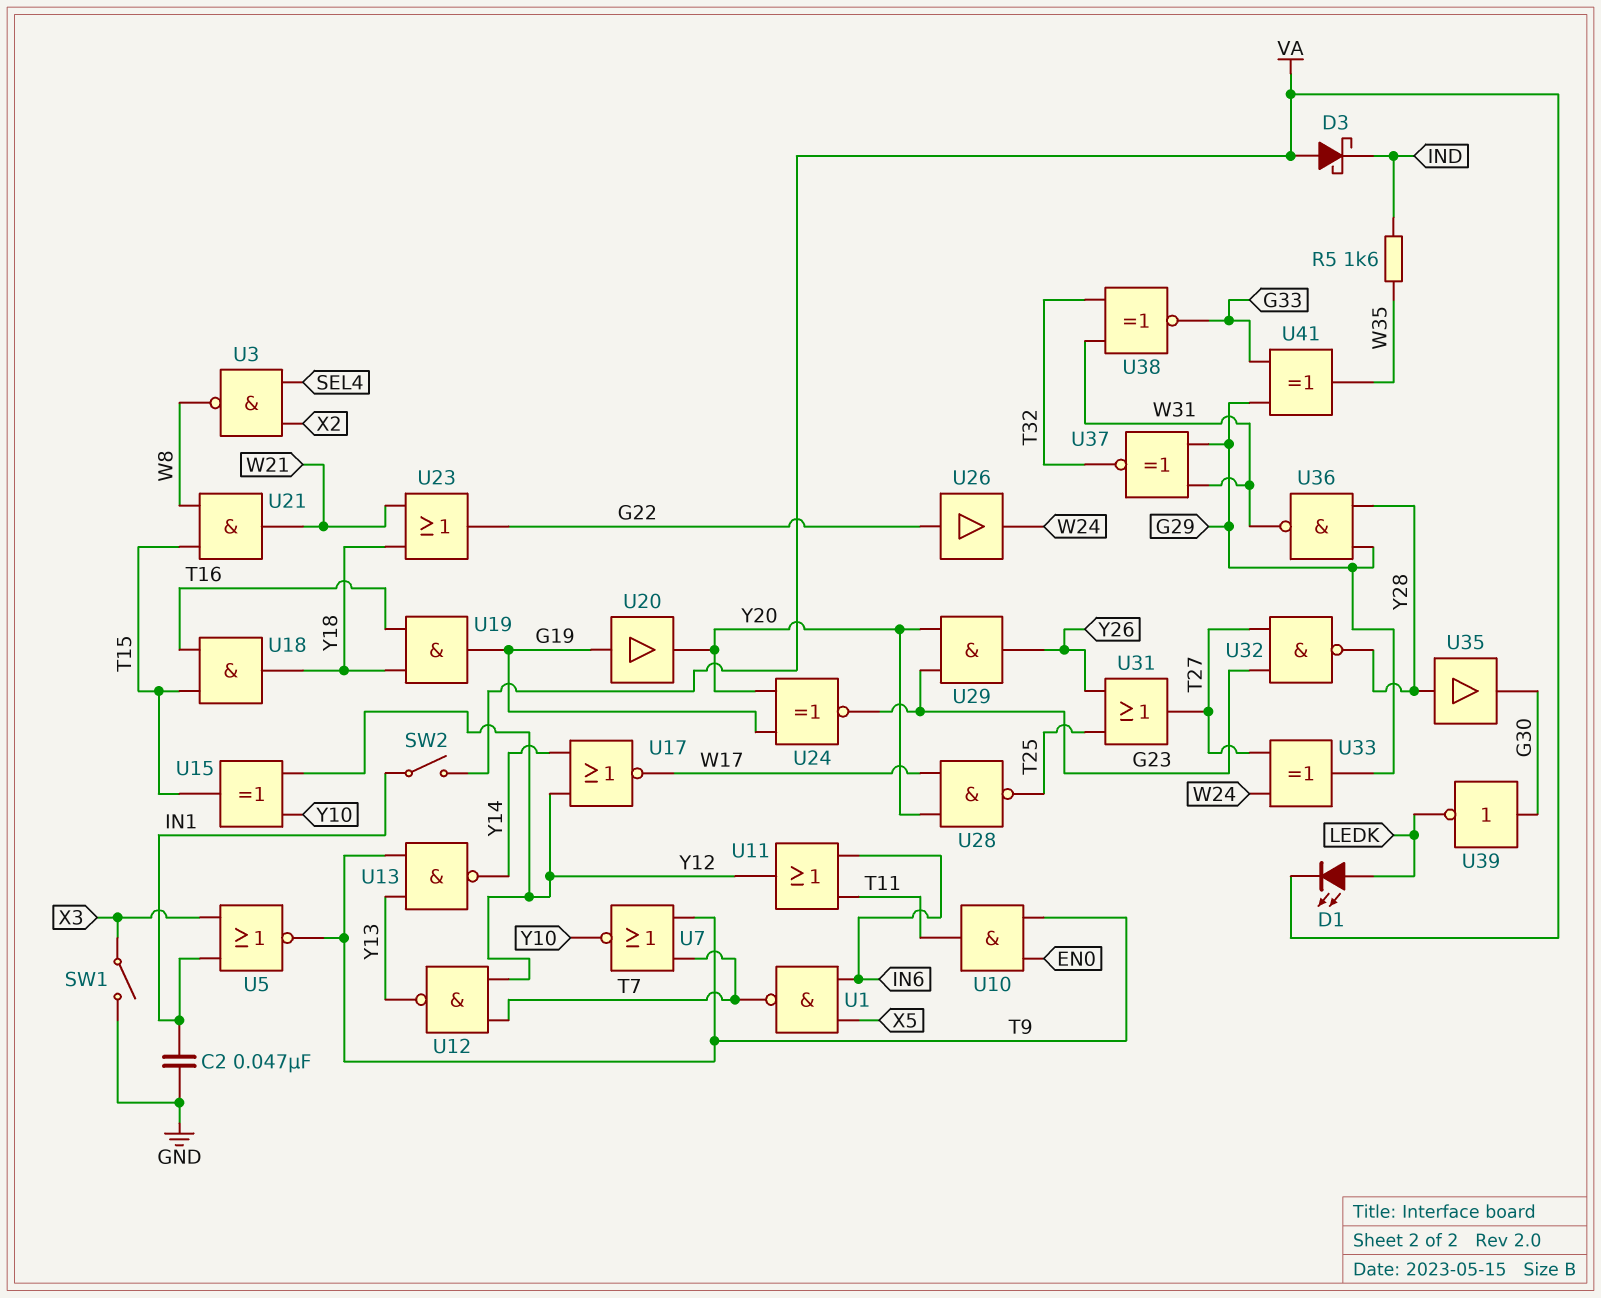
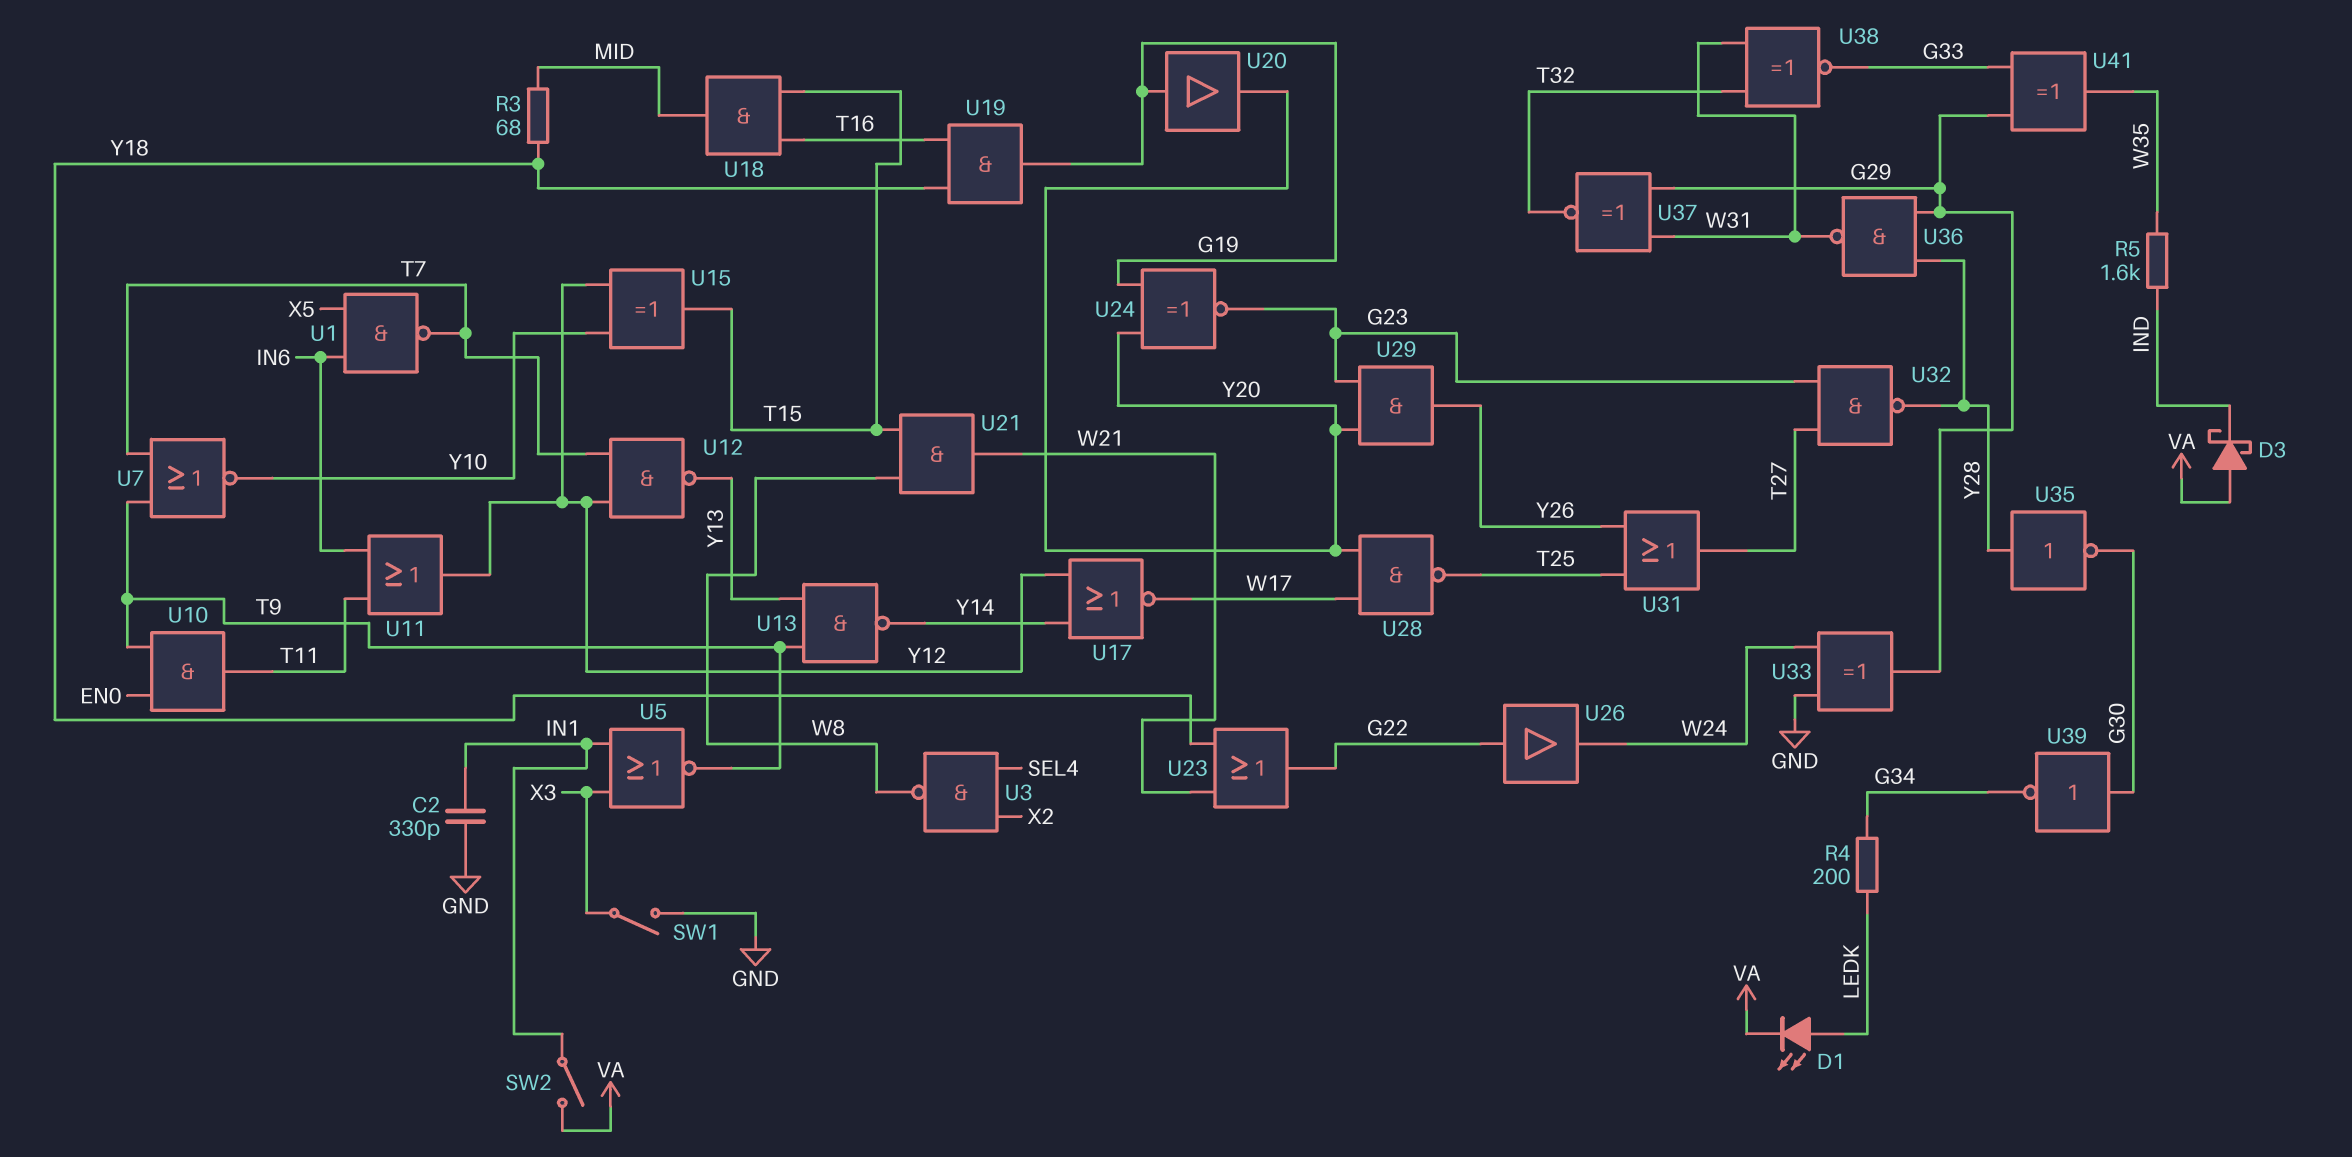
C2: 47nF (GND, IN1) -> 330pF (GND, IN1)
R3: none -> 68 (MID, Y18)
R4: none -> 200 (G34, LEDK)
U18: AND (in T15, in T16, out Y18) -> AND (in T15, in T16, out MID)
U33: XOR (in T27, in W24, out G29) -> XOR (in GND, in W24, out G29)
U35: buffer (in Y28, out G30) -> NOT (in Y28, out G30)
U39: NOT (in G30, out LEDK) -> NOT (in G30, out G34)

